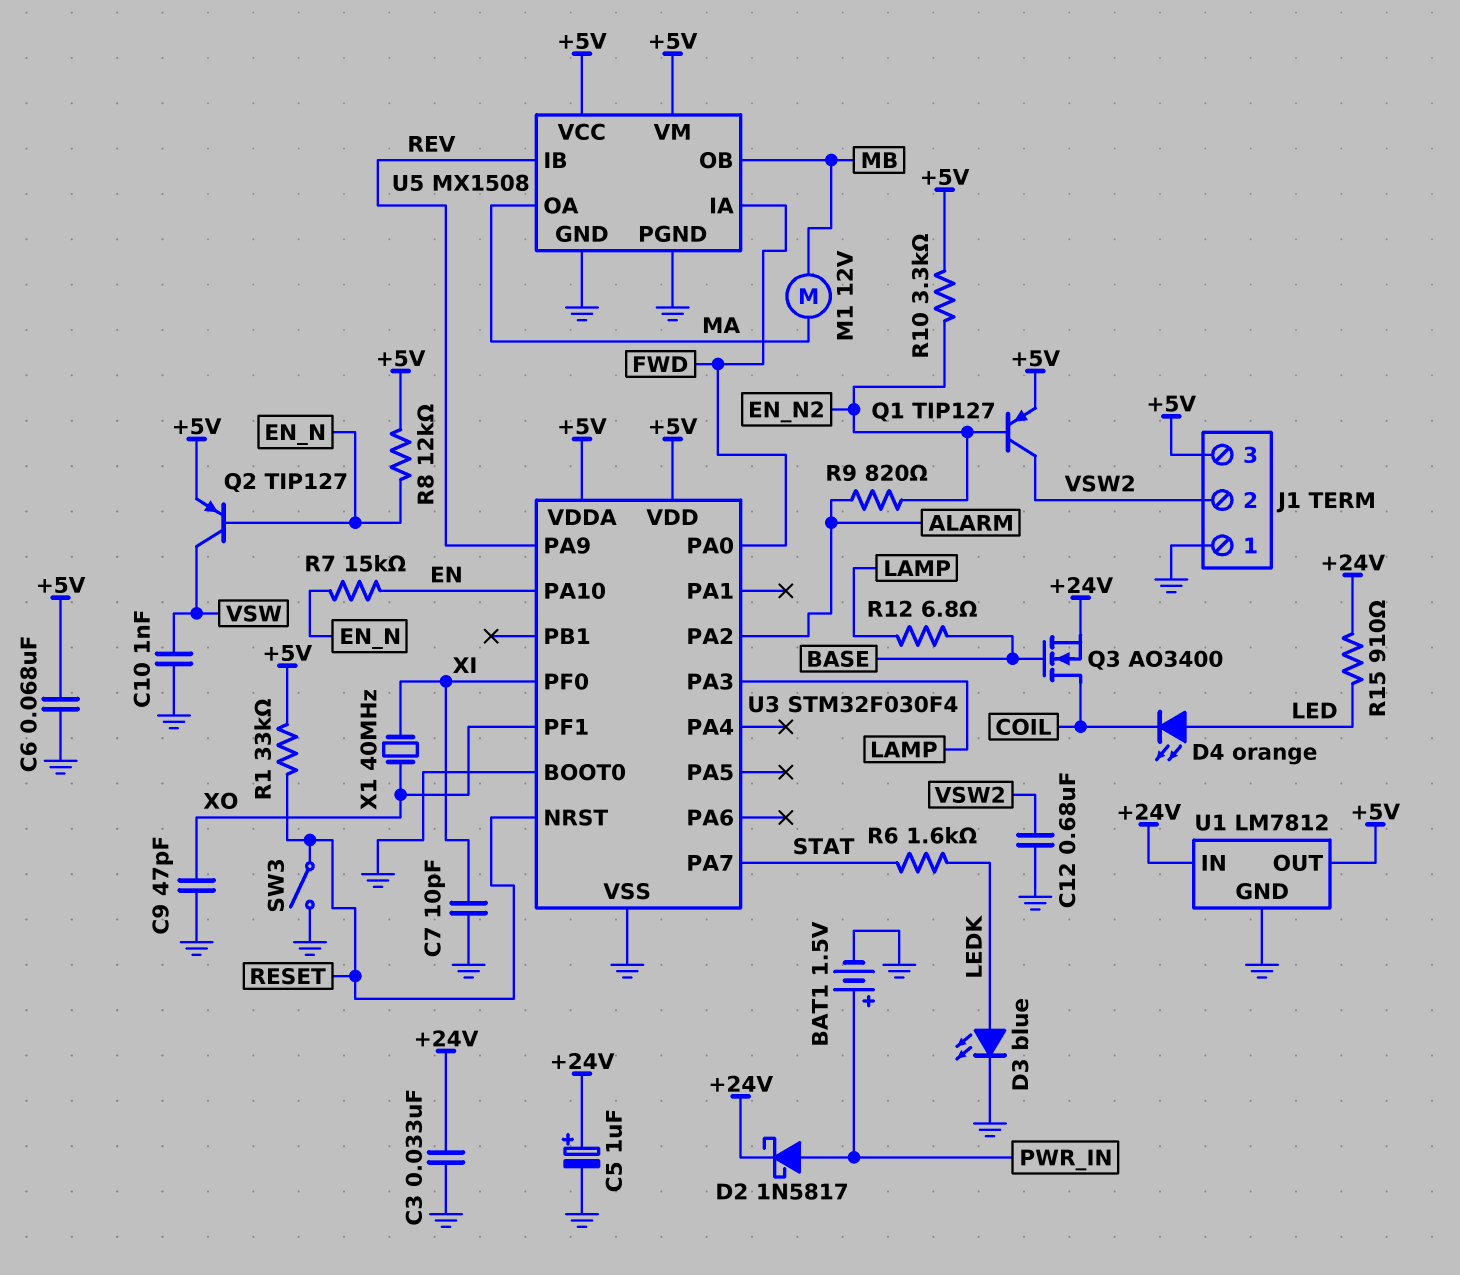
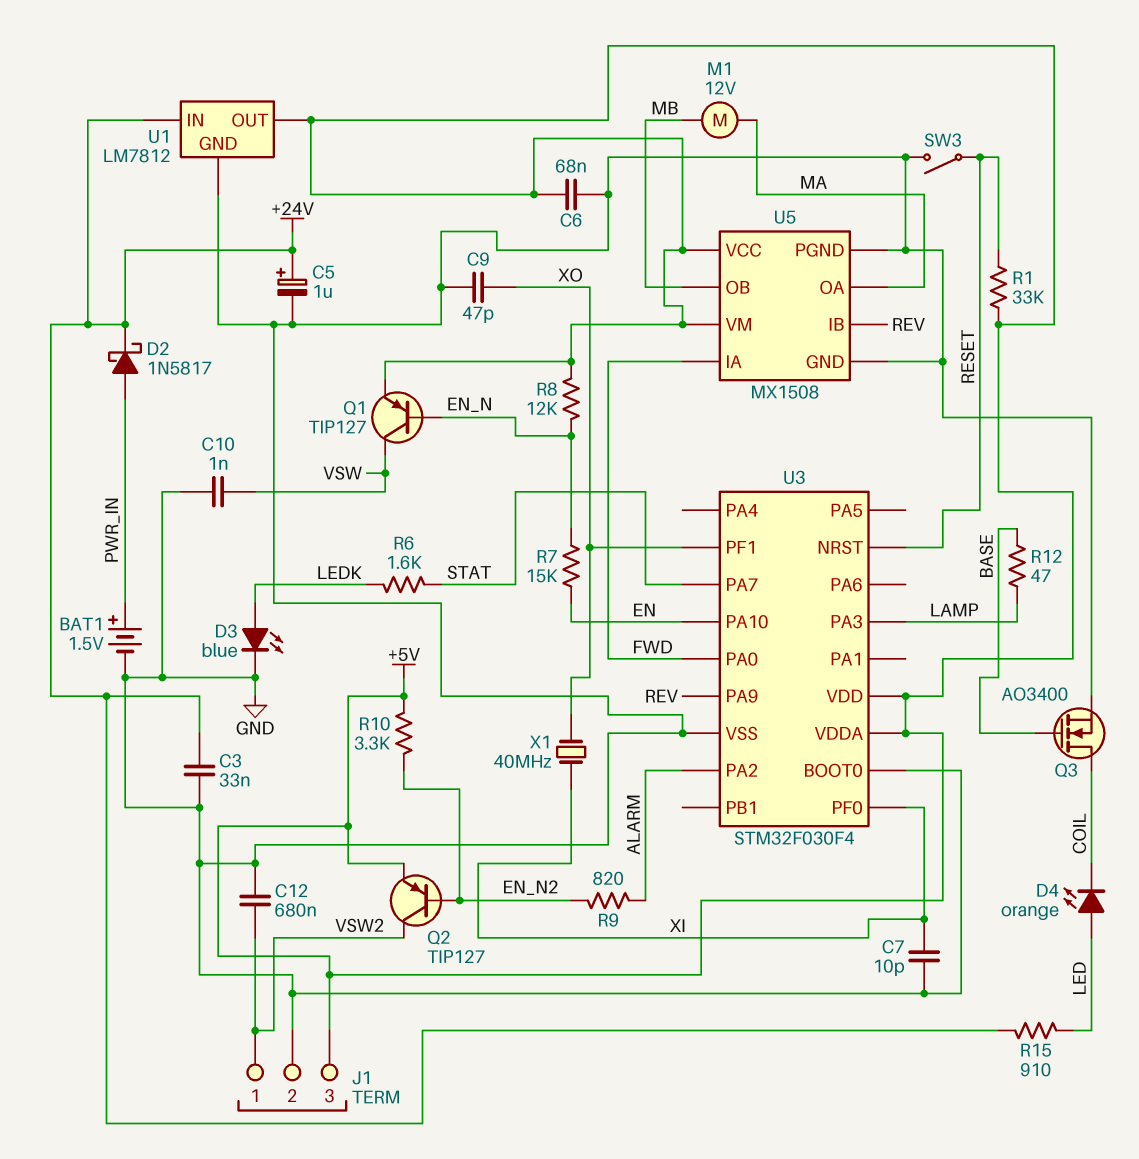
J1 pin 1: GND -> VSW2
J1 pin 2: VSW2 -> GND
Q1: PNP TIP127 (B EN_N2, C VSW2, E +5V) -> PNP TIP127 (B EN_N, C VSW, E +5V)
Q2: PNP TIP127 (B EN_N, C VSW, E +5V) -> PNP TIP127 (B EN_N2, C VSW2, E +5V)
Q3: NMOS AO3400 (G BASE, D COIL, S +24V) -> NMOS AO3400 (G BASE, D COIL, S GND)
R12: 6.8 (BASE, LAMP) -> 47 (BASE, LAMP)

